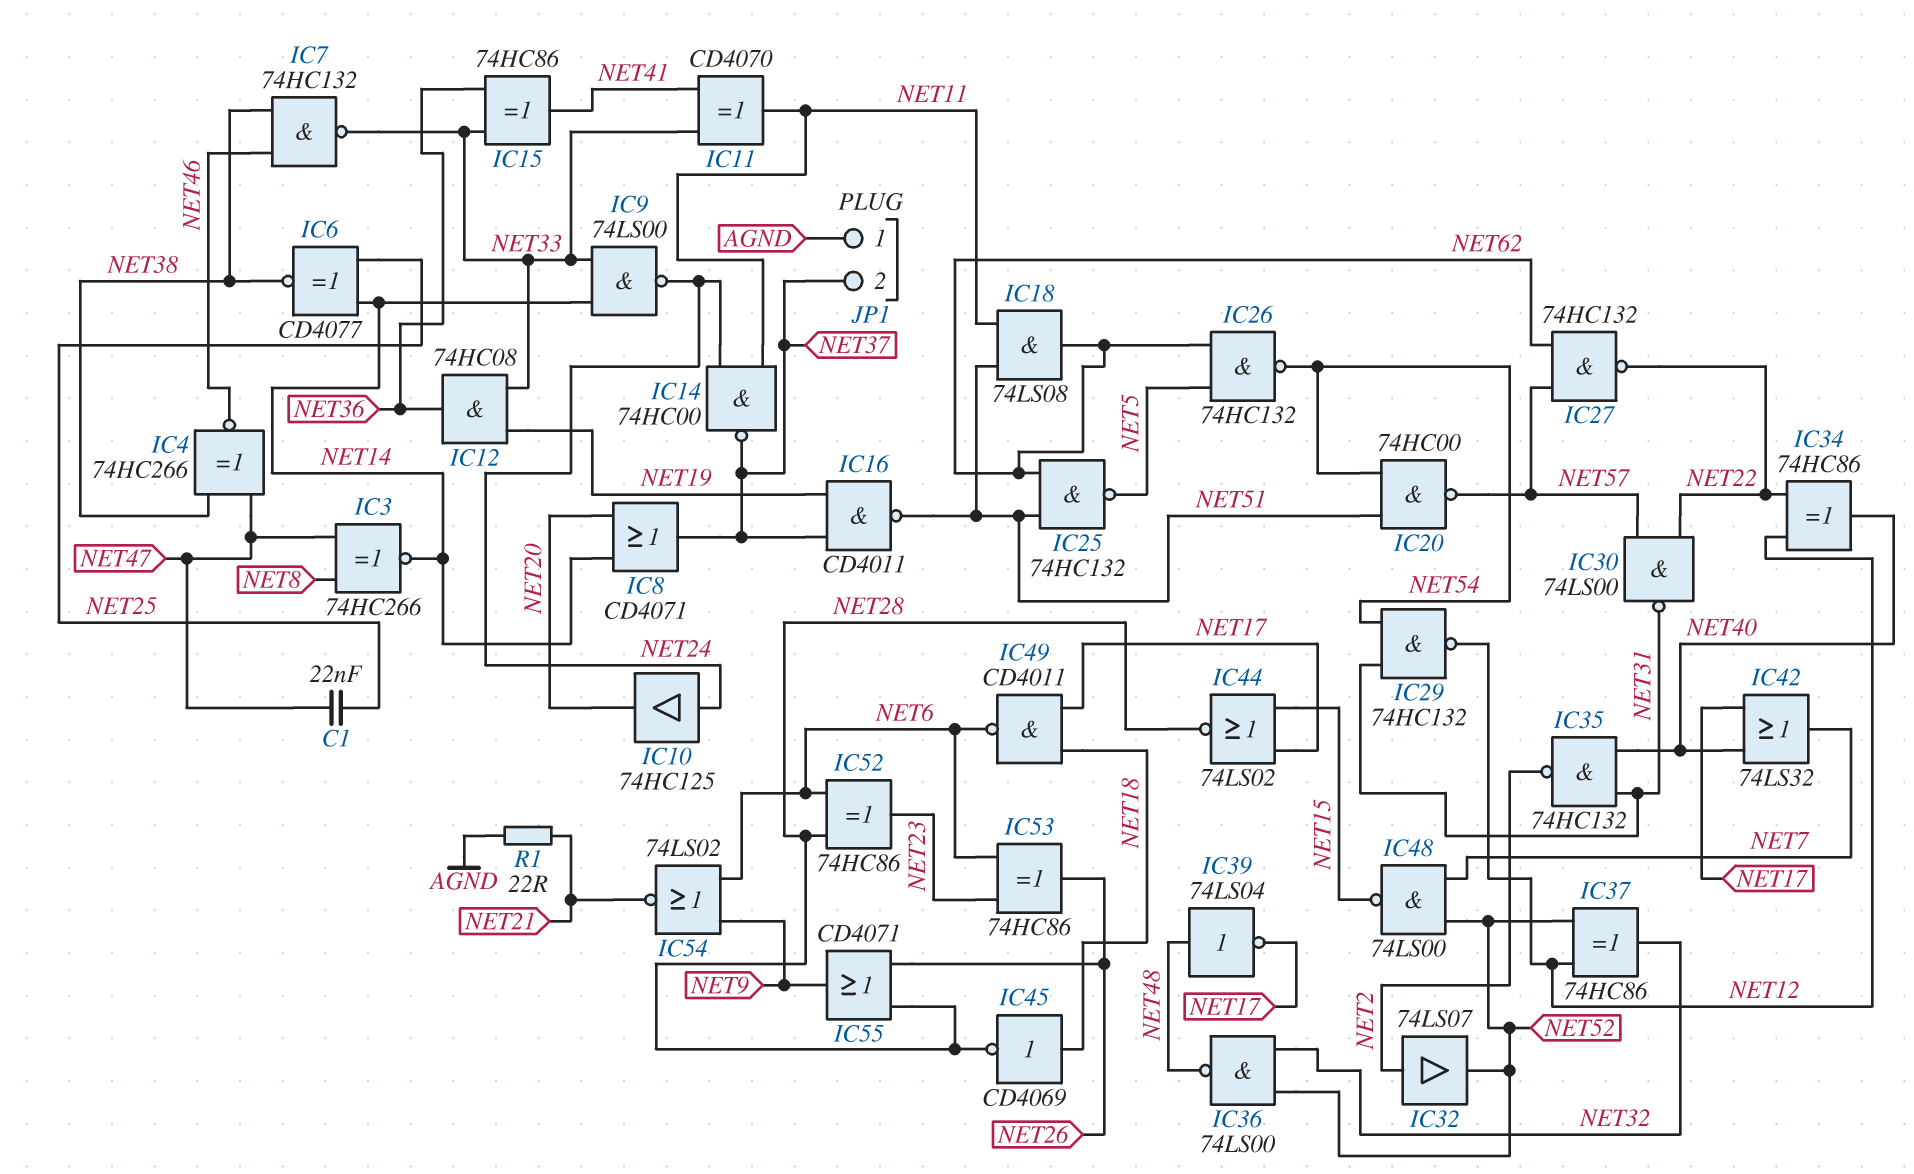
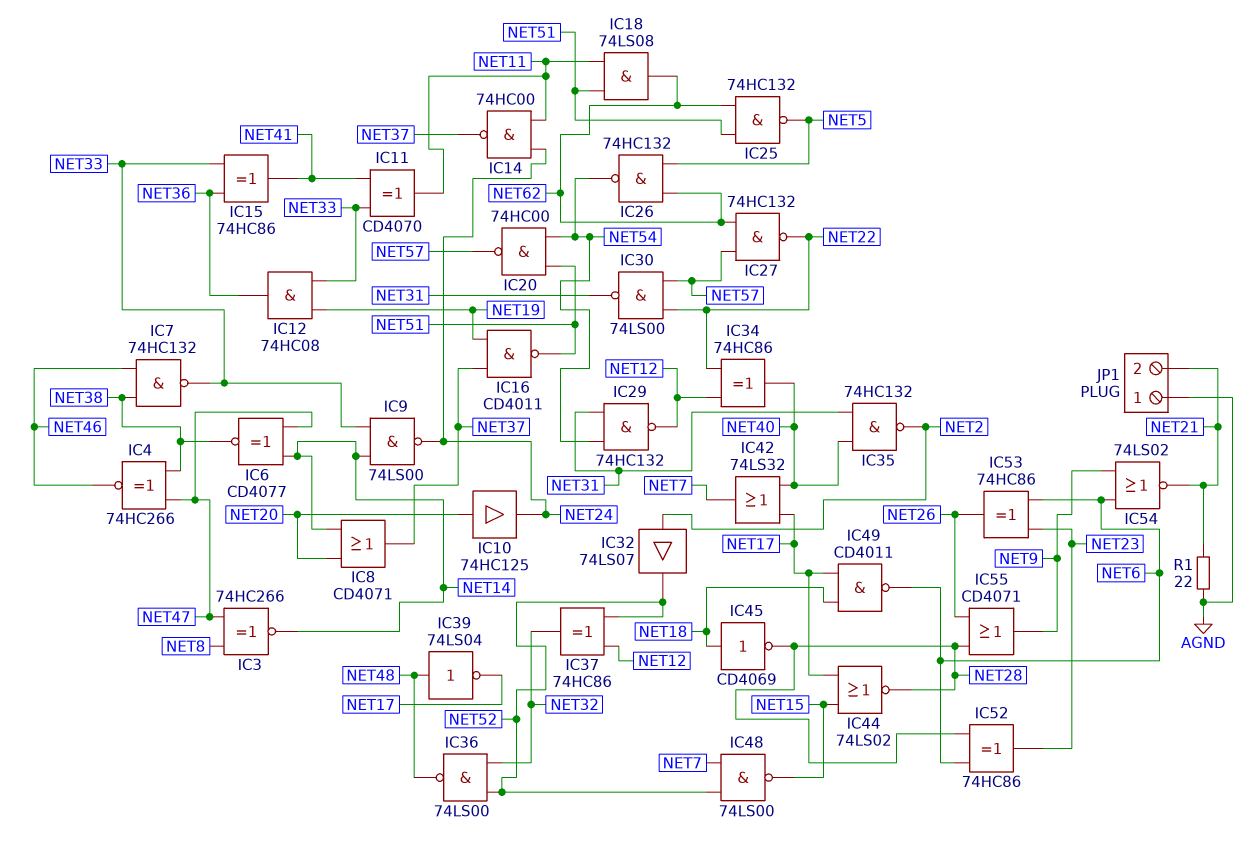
C1: 22nF (NET25, NET47) -> none
IC6: XNOR CD4077 (in NET14, in NET25, out NET38) -> XNOR CD4077 (in NET14, in NET47, out NET38)
IC10: buffer 74HC125 (in NET24, out NET20) -> buffer 74HC125 (in NET20, out NET24)
JP1 pin 2: NET37 -> NET21

